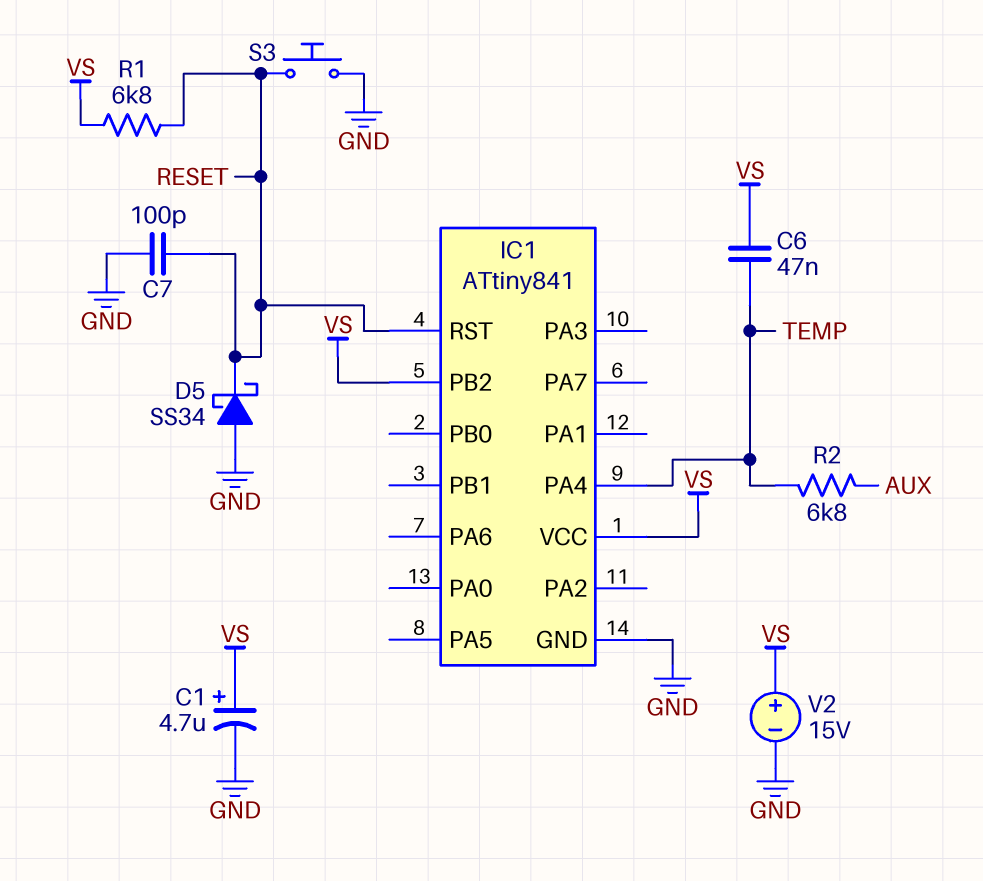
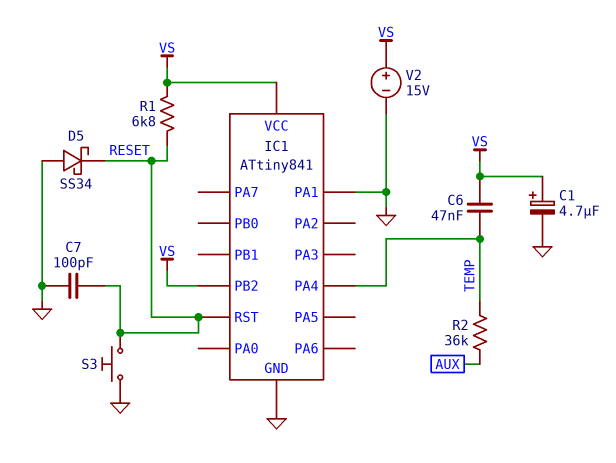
IC1 pin PA1: none -> GND
R2: 6.8k (AUX, TEMP) -> 36k (AUX, TEMP)

